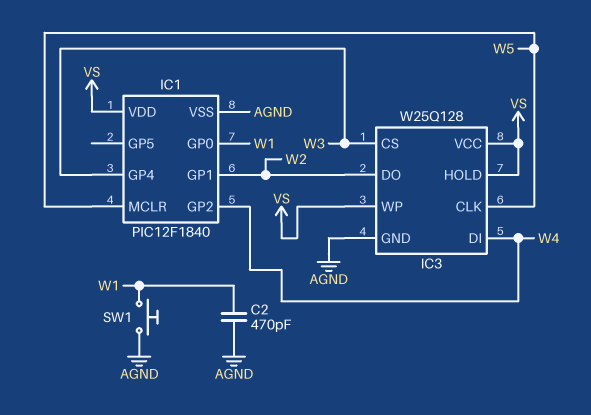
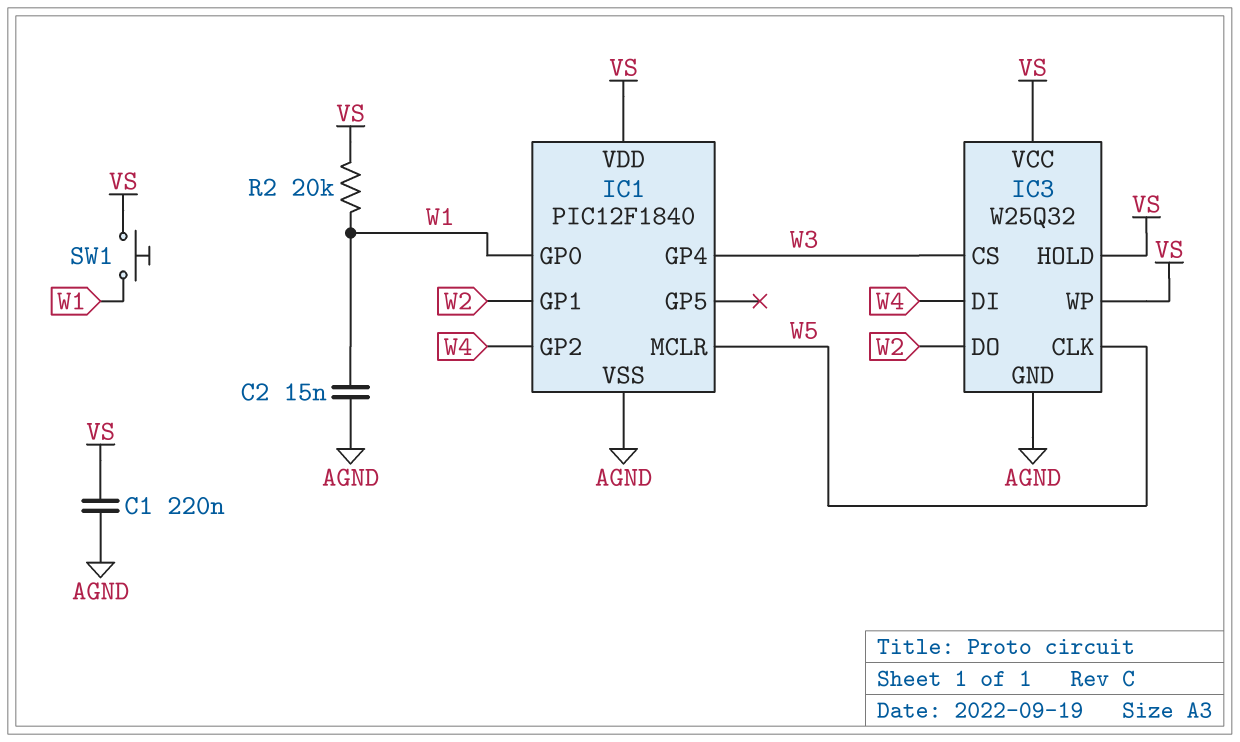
C1: none -> 220nF (AGND, VS)
C2: 470pF (AGND, W1) -> 15nF (AGND, W1)
IC3: W25Q128 -> W25Q32
R2: none -> 20k (VS, W1)
SW1: button (AGND, W1) -> button (VS, W1)

